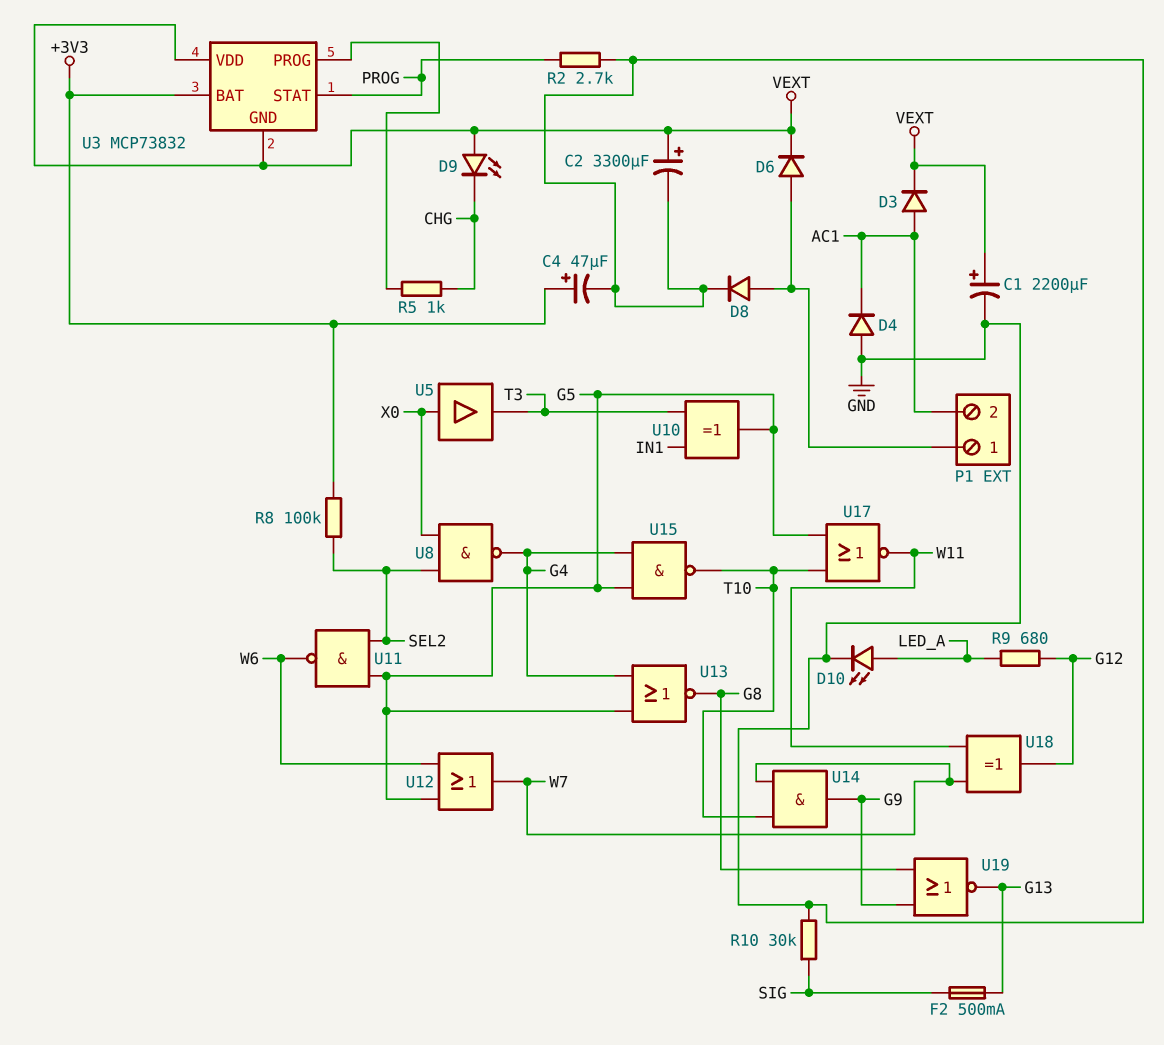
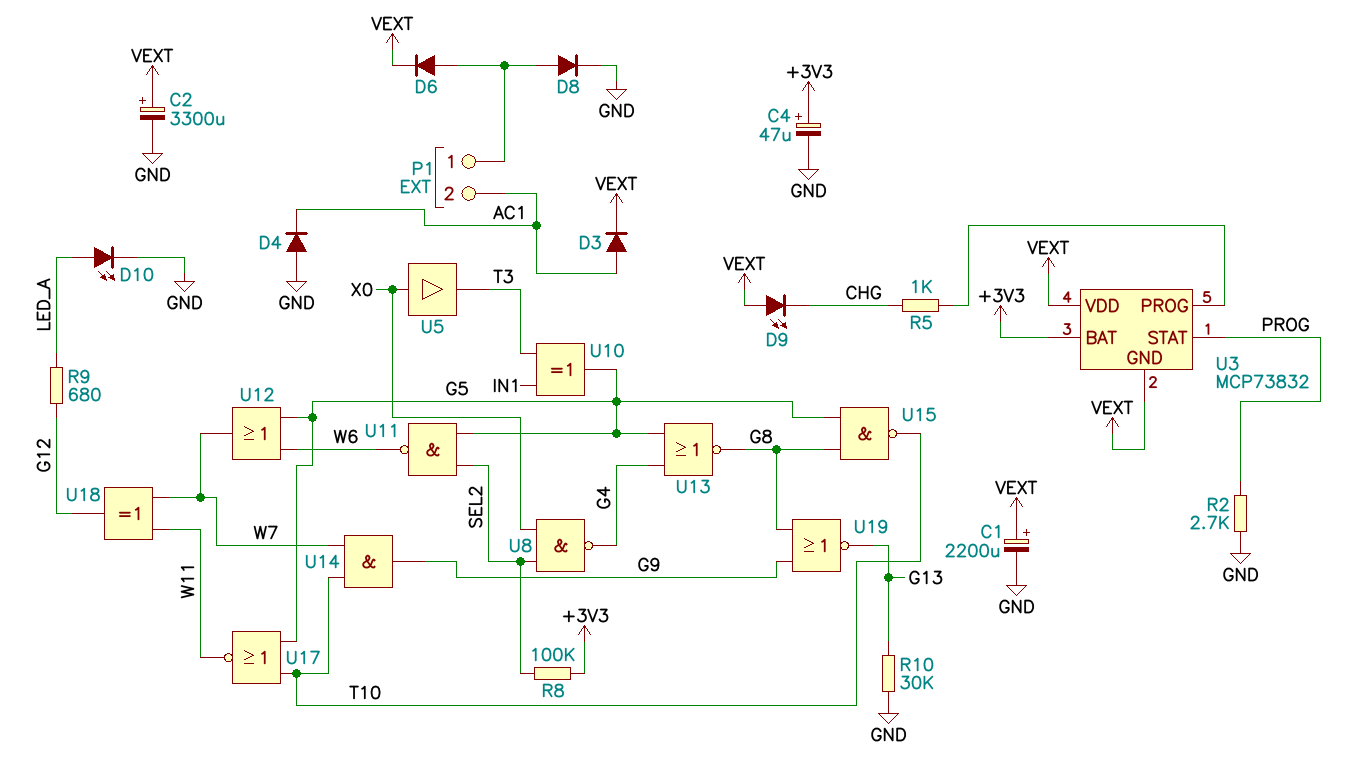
F2: 500mA (G13, SIG) -> none
R10: 30k (GND, SIG) -> 30k (G13, GND)
U15: NAND (in G4, in G5, out T10) -> NAND (in G5, in G8, out T10)

